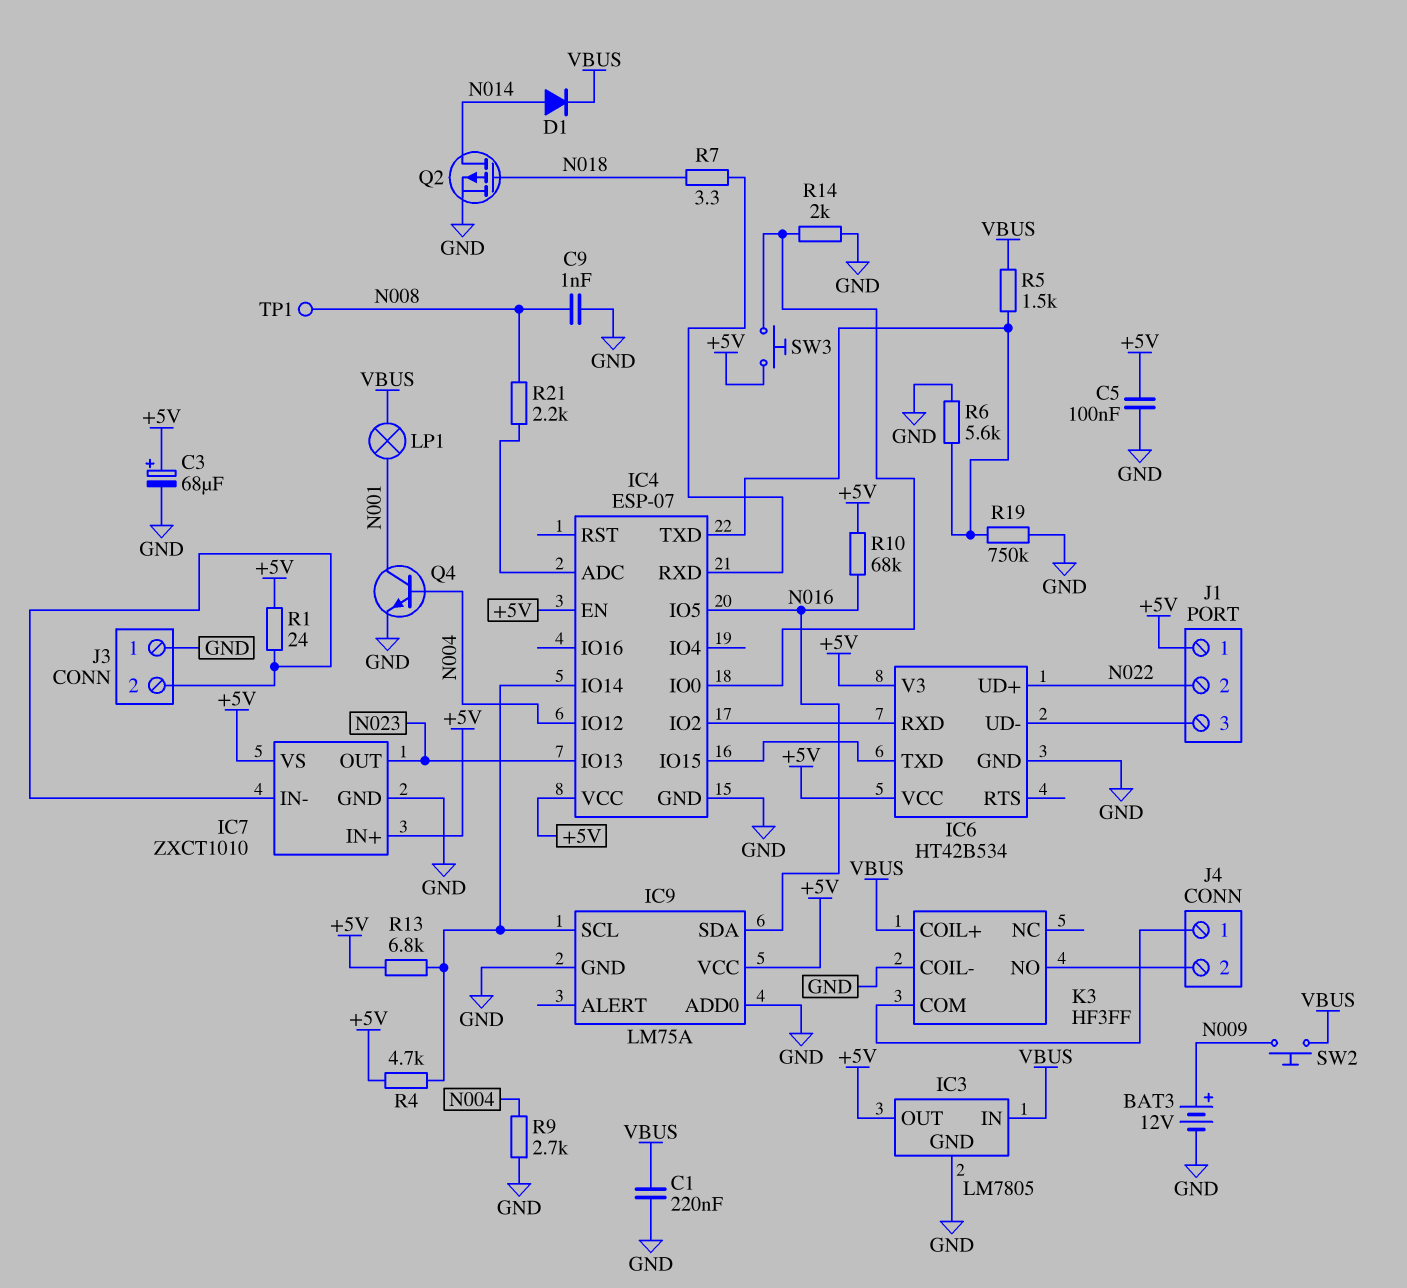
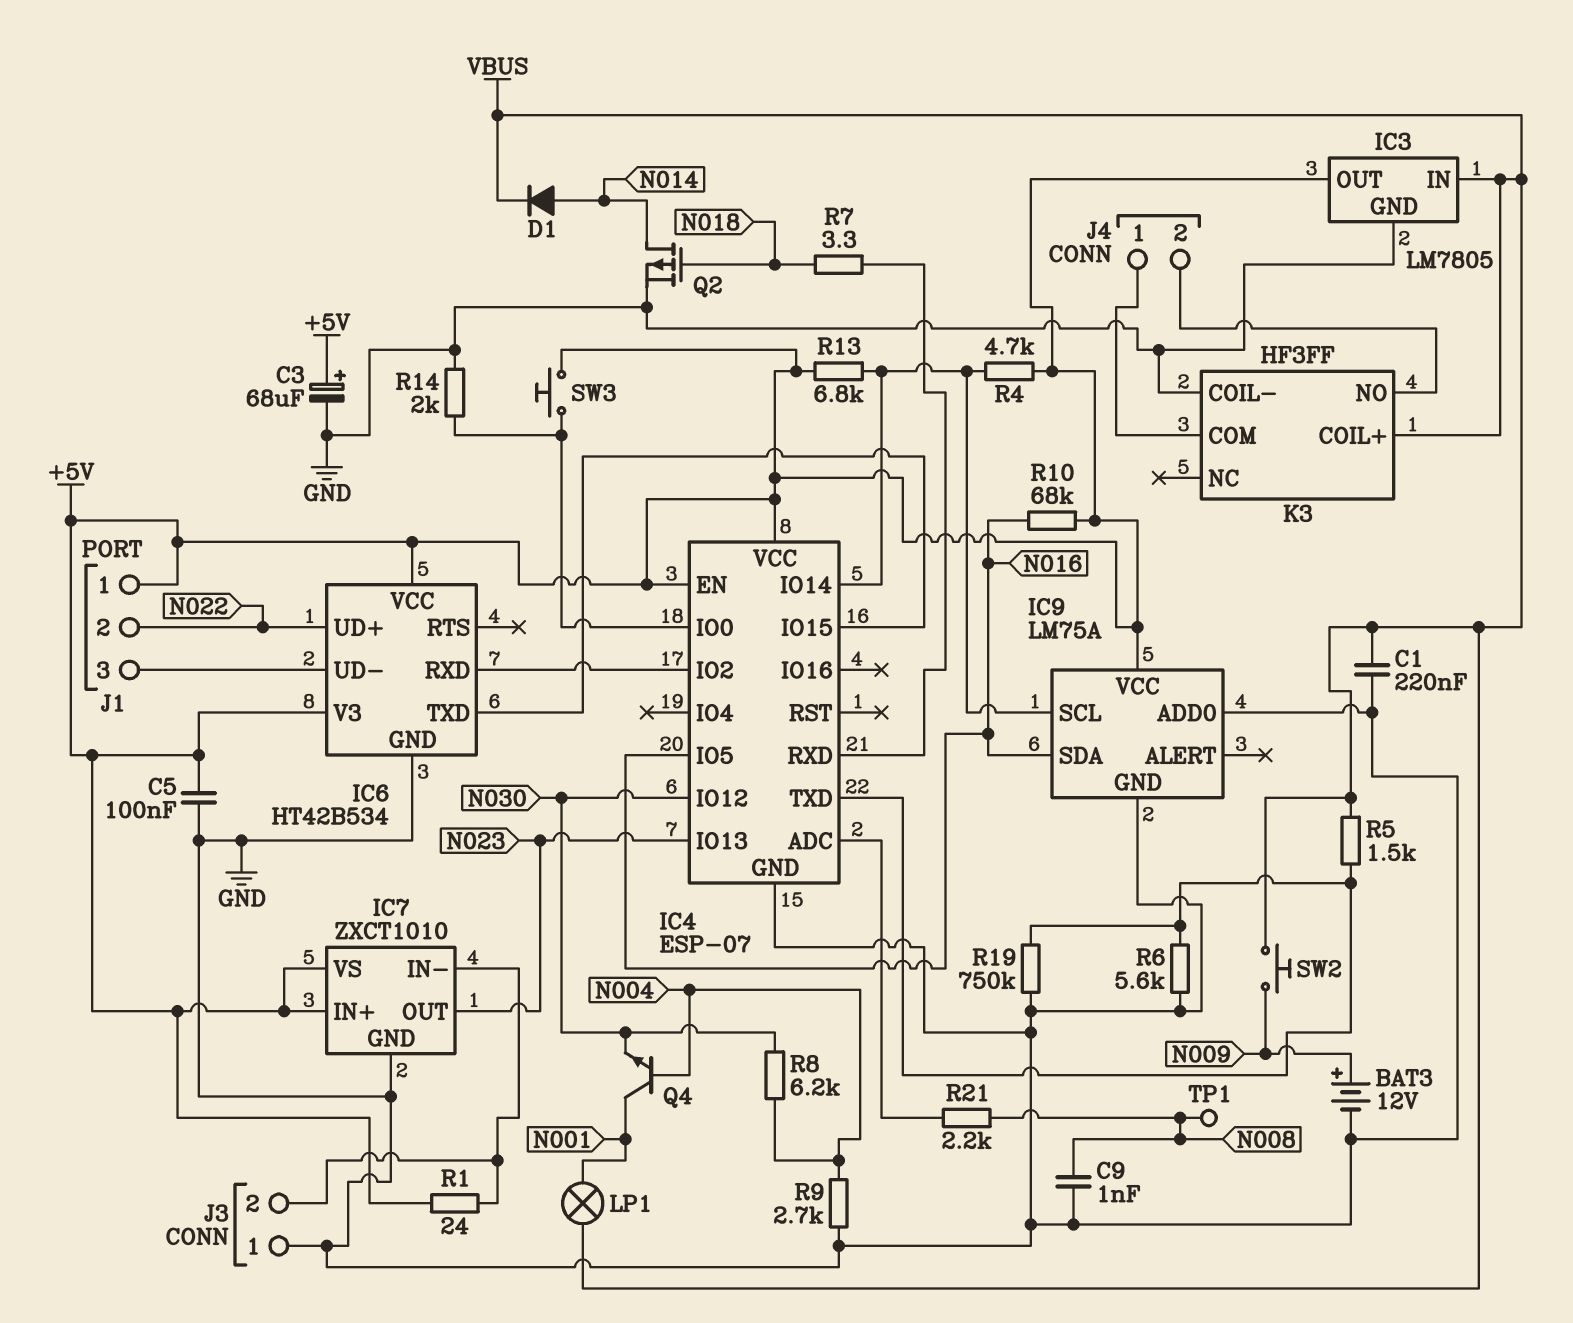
IC4 pin IO12: N004 -> N030
Q4: NPN (B N004, C N001, E GND) -> NPN (B N004, C N001, E N030)
R8: none -> 6.2k (N004, N030)

